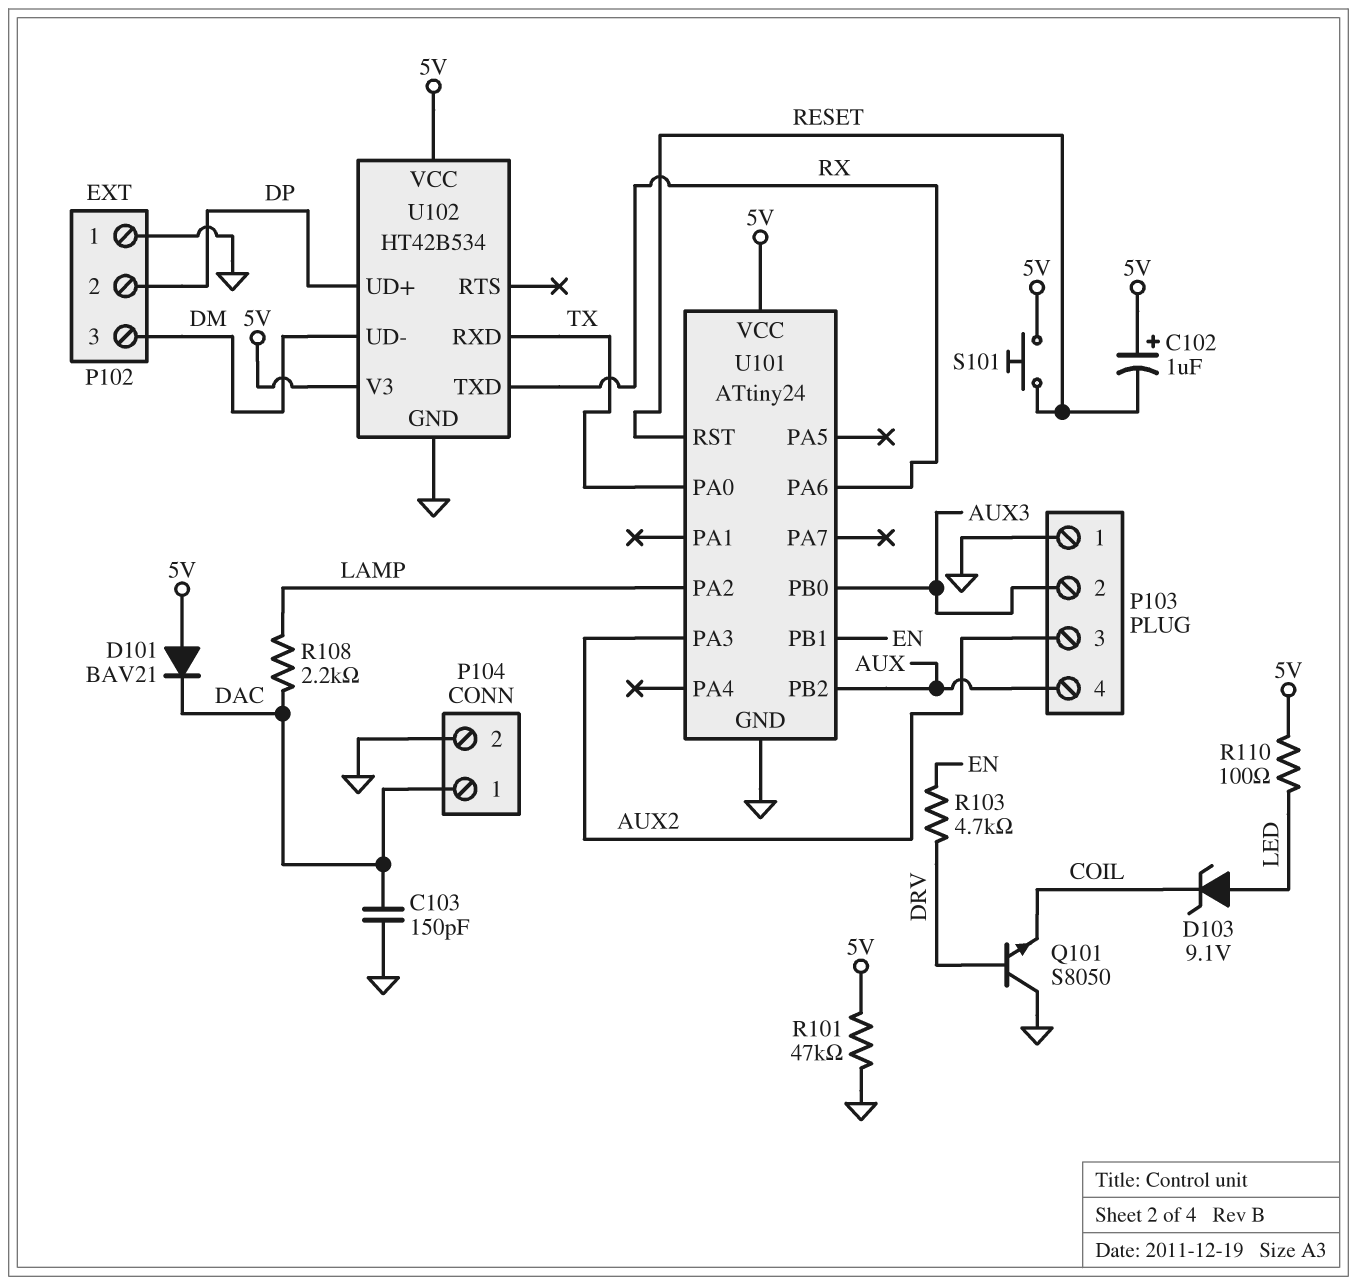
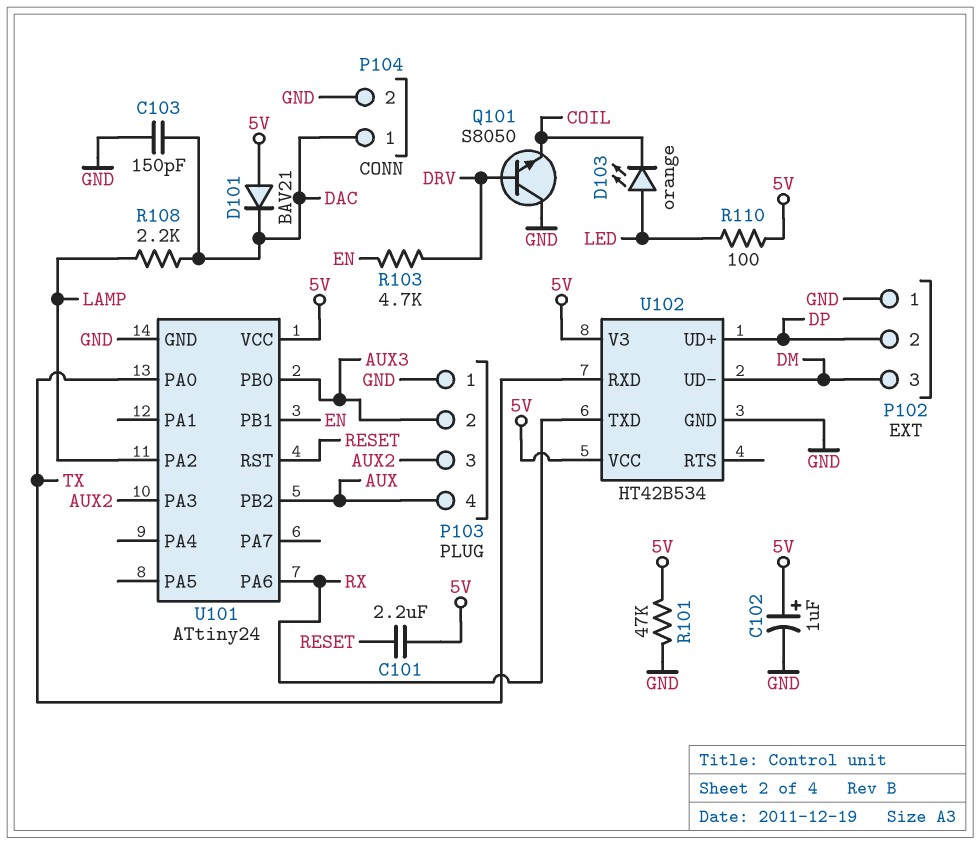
C101: none -> 2.2uF (5V, RESET)
C102: 1uF (plus 5V, minus RESET) -> 1uF (plus 5V, minus GND)
D103: zener 9.1V (A LED, K COIL) -> LED orange (A LED, K COIL)
S101: button (5V, RESET) -> none

